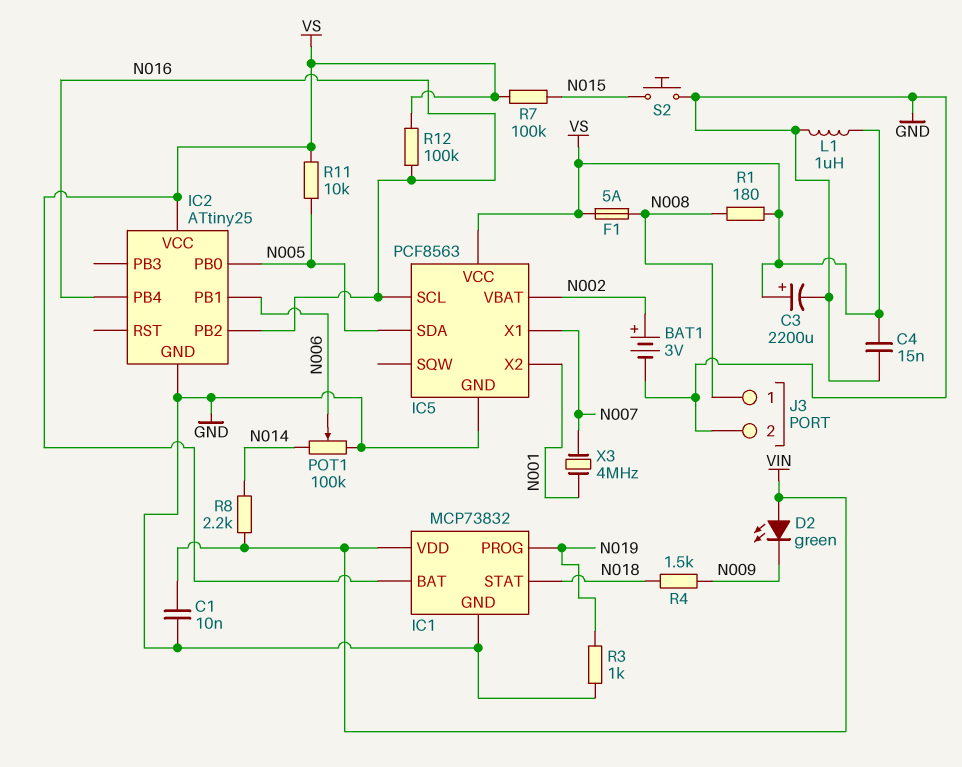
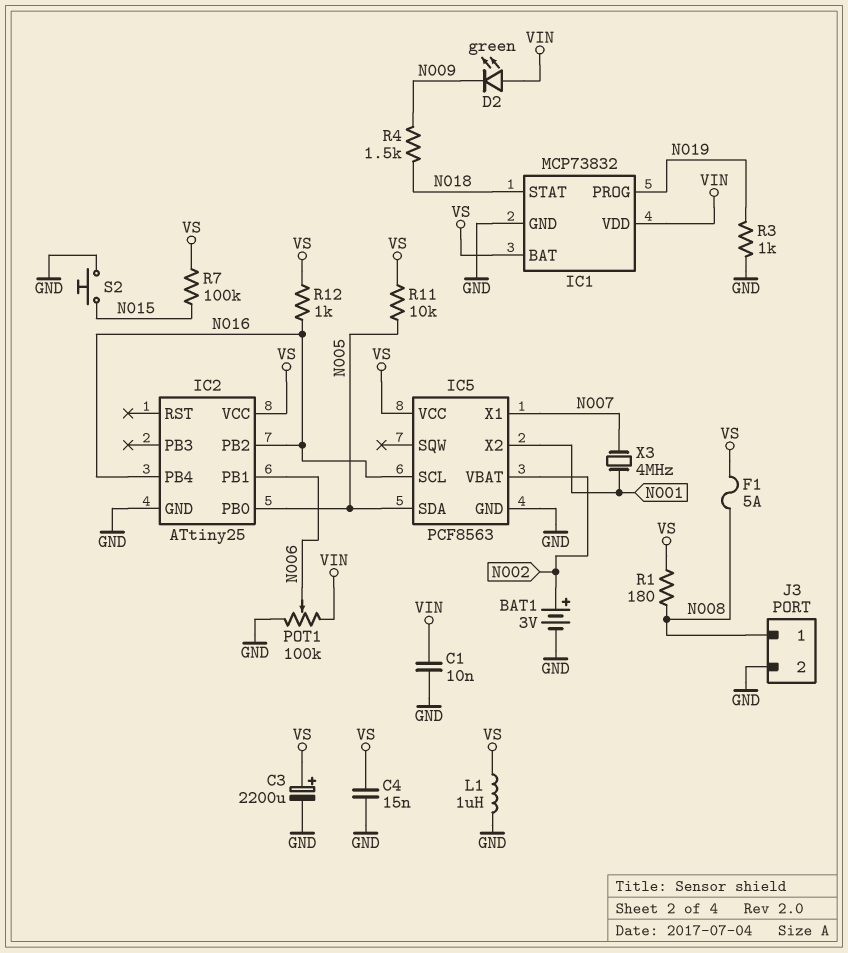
POT1: 100k (GND, N014, wiper N006) -> 100k (GND, VIN, wiper N006)
R8: 2.2k (N014, VIN) -> none
R12: 100k (N016, VS) -> 1k (N016, VS)

